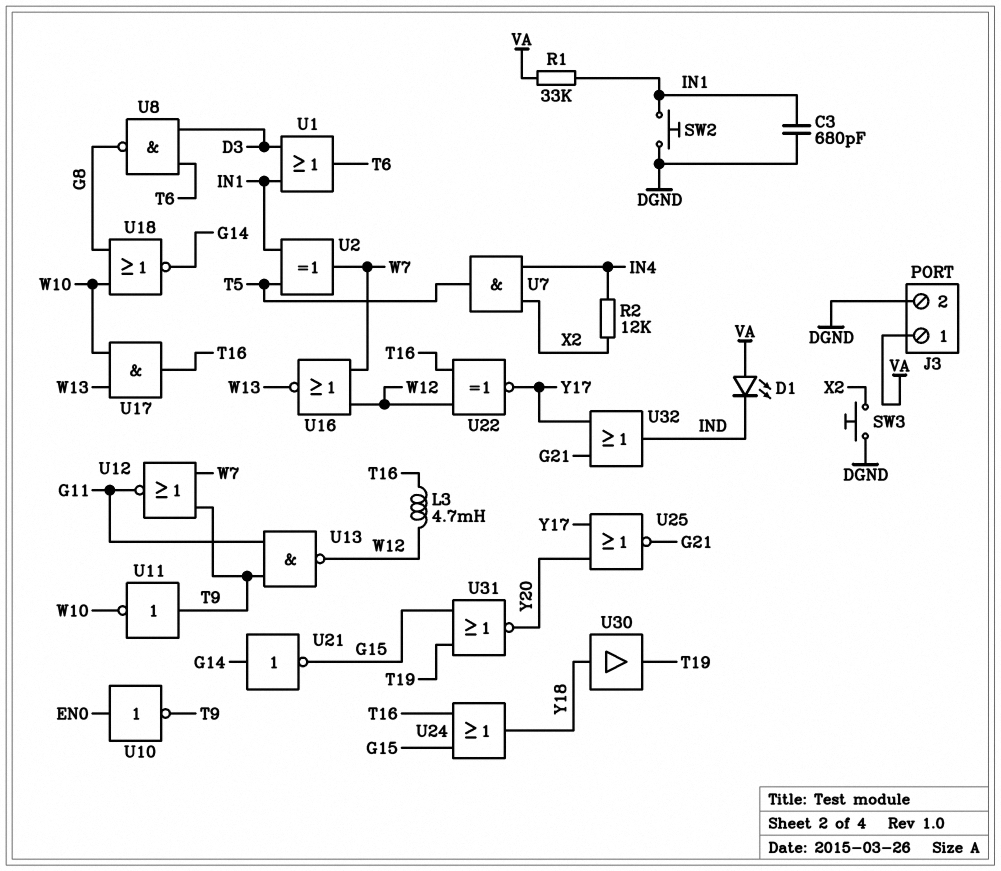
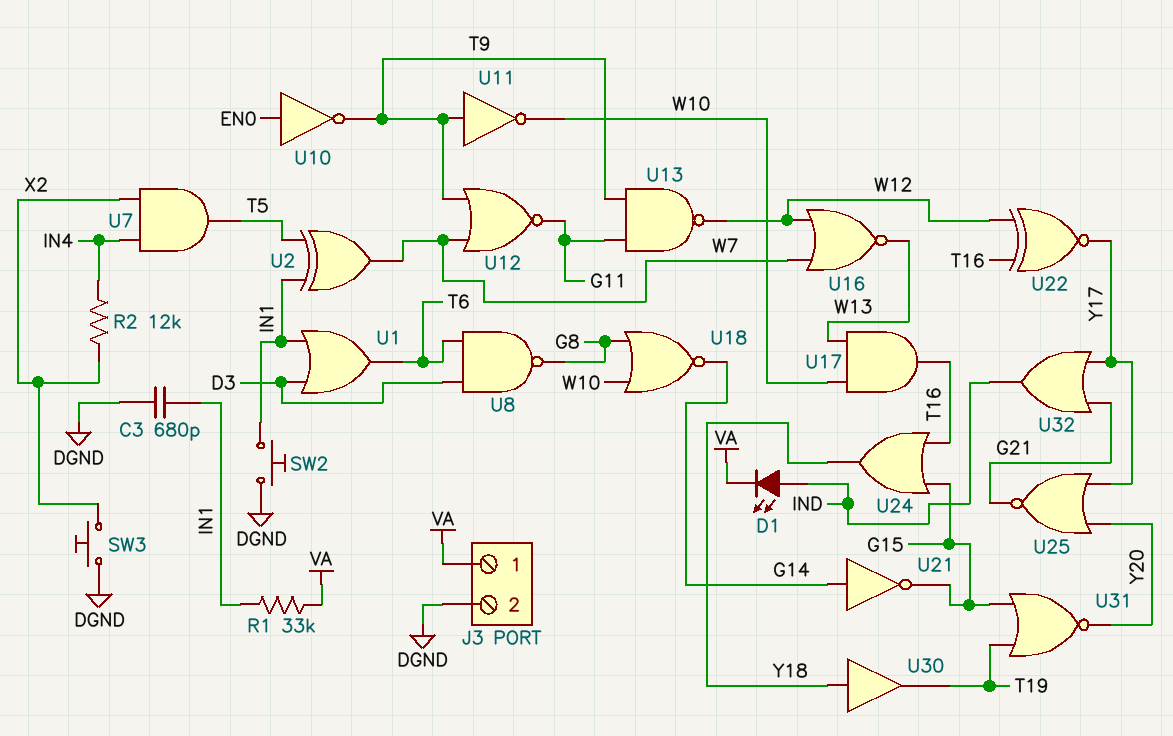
D1: LED (A VA, K IND) -> LED (A IND, K VA)
L3: 4.7mH (T16, W12) -> none

